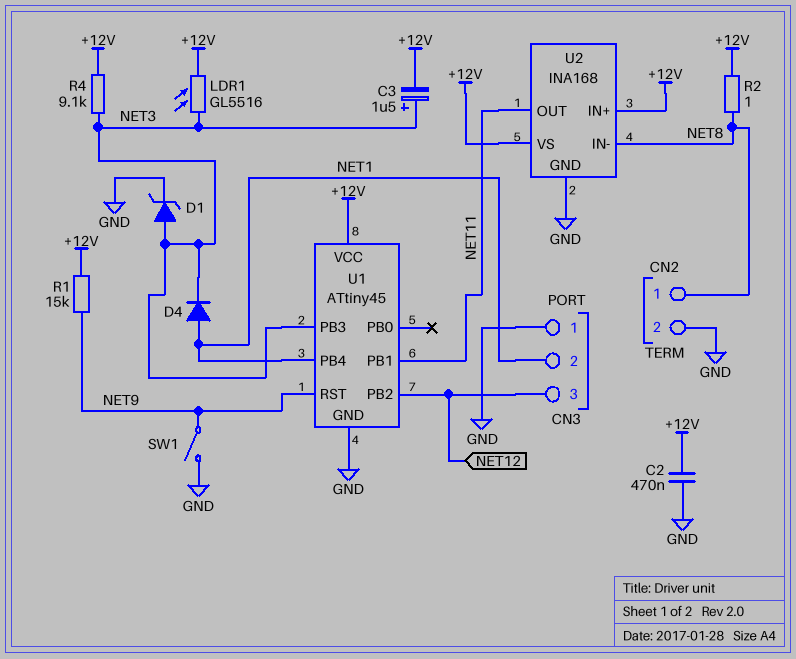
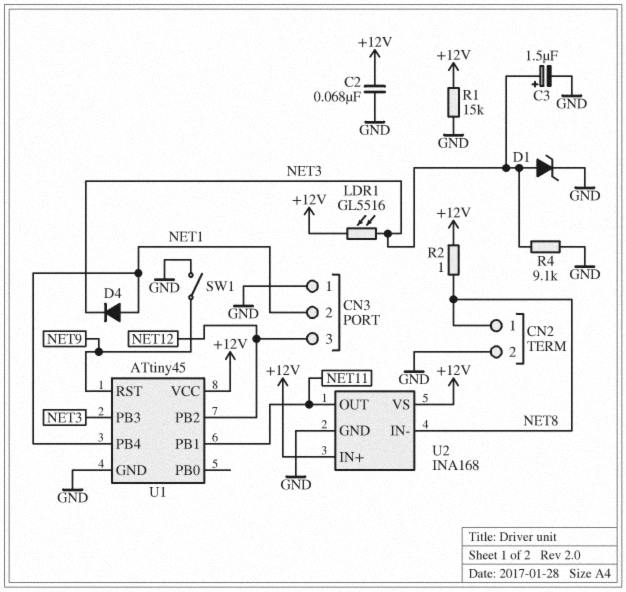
C2: 470nF (+12V, GND) -> 68nF (+12V, GND)
C3: 1.5uF (plus NET3, minus +12V) -> 1.5uF (plus NET3, minus GND)
R1: 15k (+12V, NET9) -> 15k (+12V, GND)
R4: 9.1k (+12V, NET3) -> 9.1k (GND, NET3)

